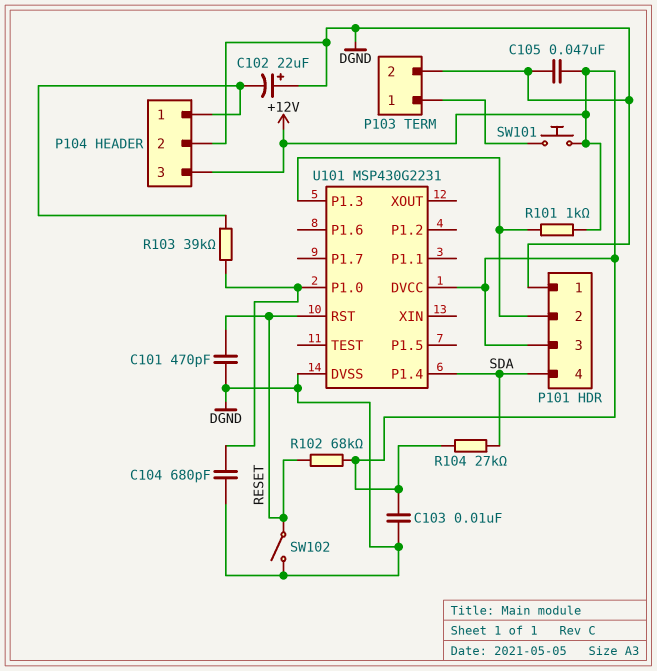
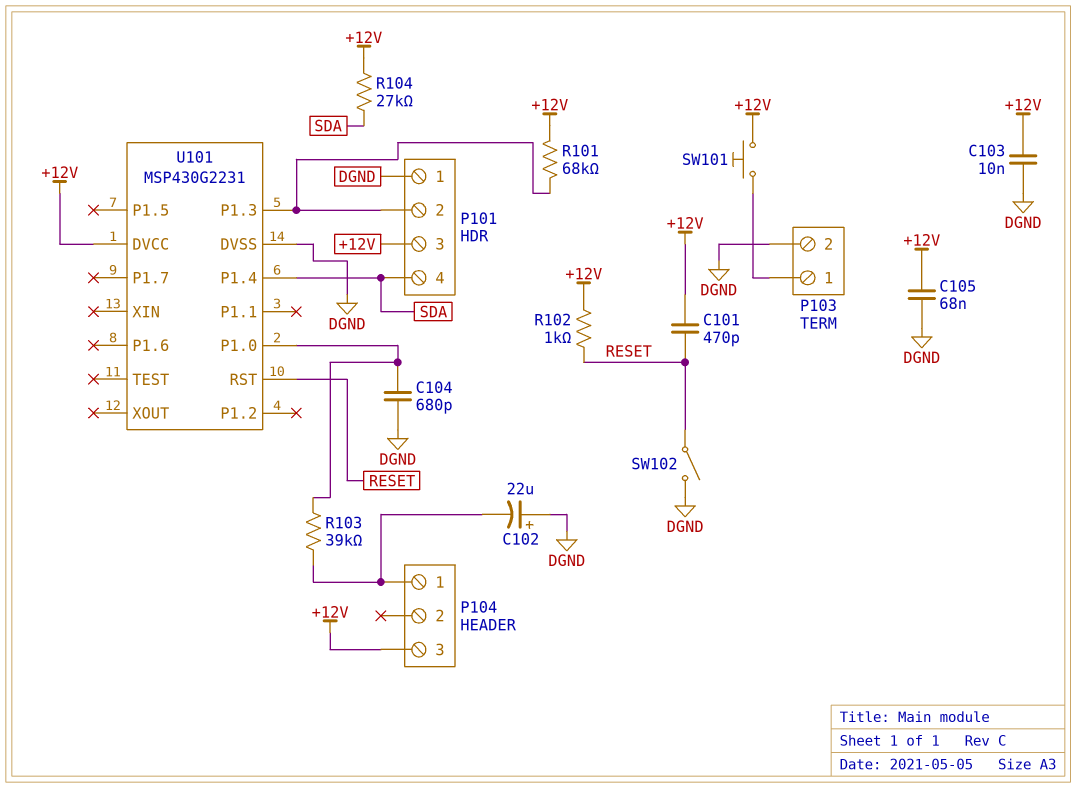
C101: 470pF (DGND, RESET) -> 470pF (+12V, RESET)
C105: 47nF (+12V, DGND) -> 68nF (+12V, DGND)
P104 pin 2: DGND -> none
R101: 1k (+12V, P101/2) -> 68k (+12V, P101/2)
R102: 68k (+12V, RESET) -> 1k (+12V, RESET)

